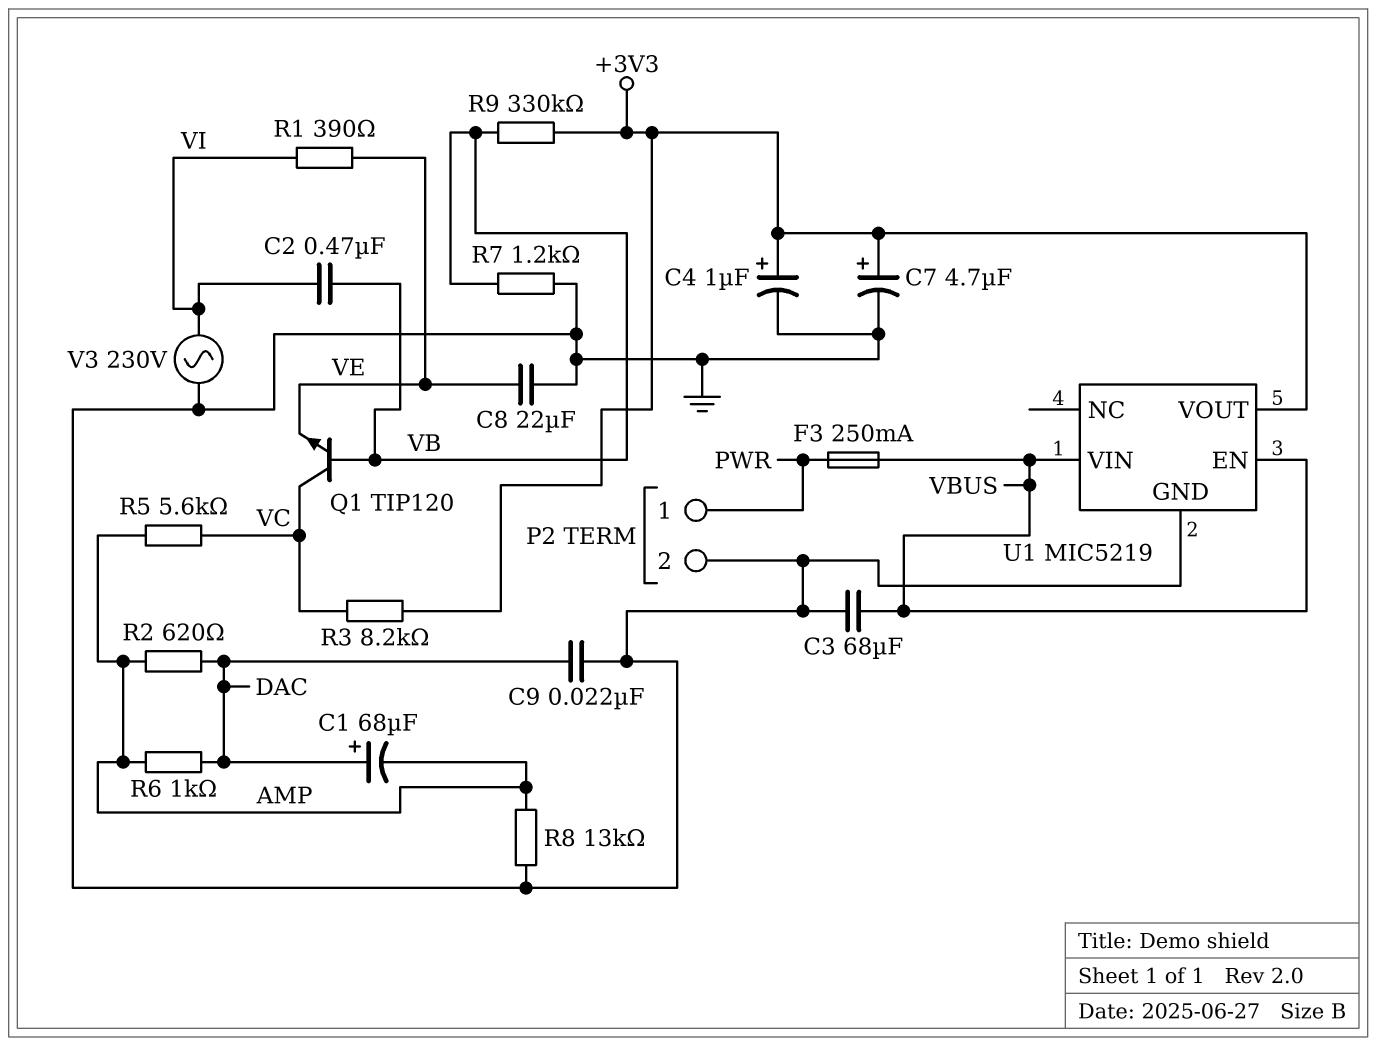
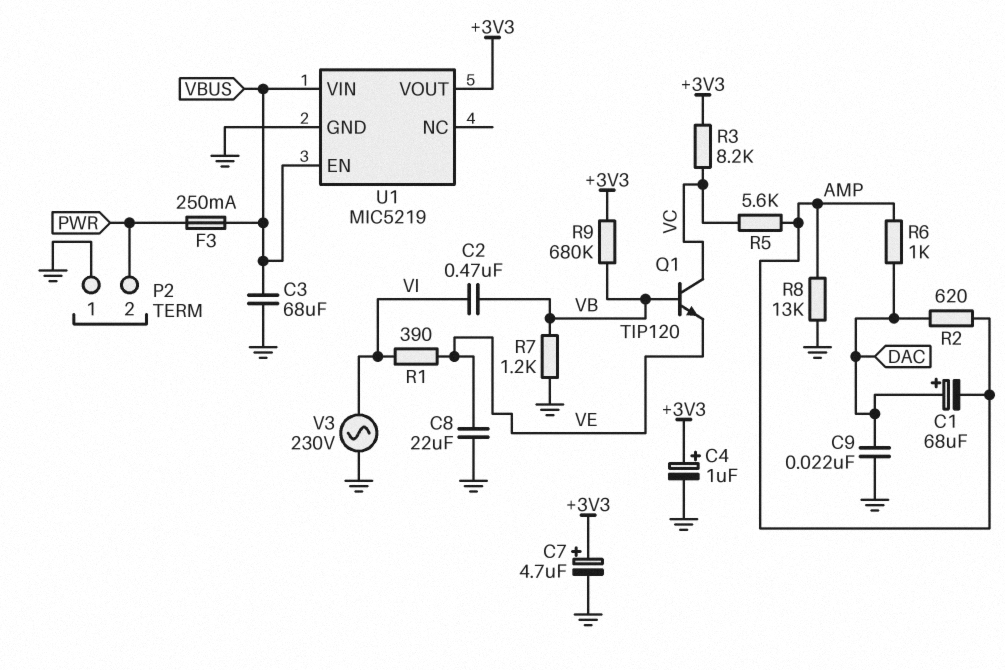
P2 pin 1: PWR -> GND
P2 pin 2: GND -> PWR
R9: 330k (+3V3, VB) -> 680k (+3V3, VB)

